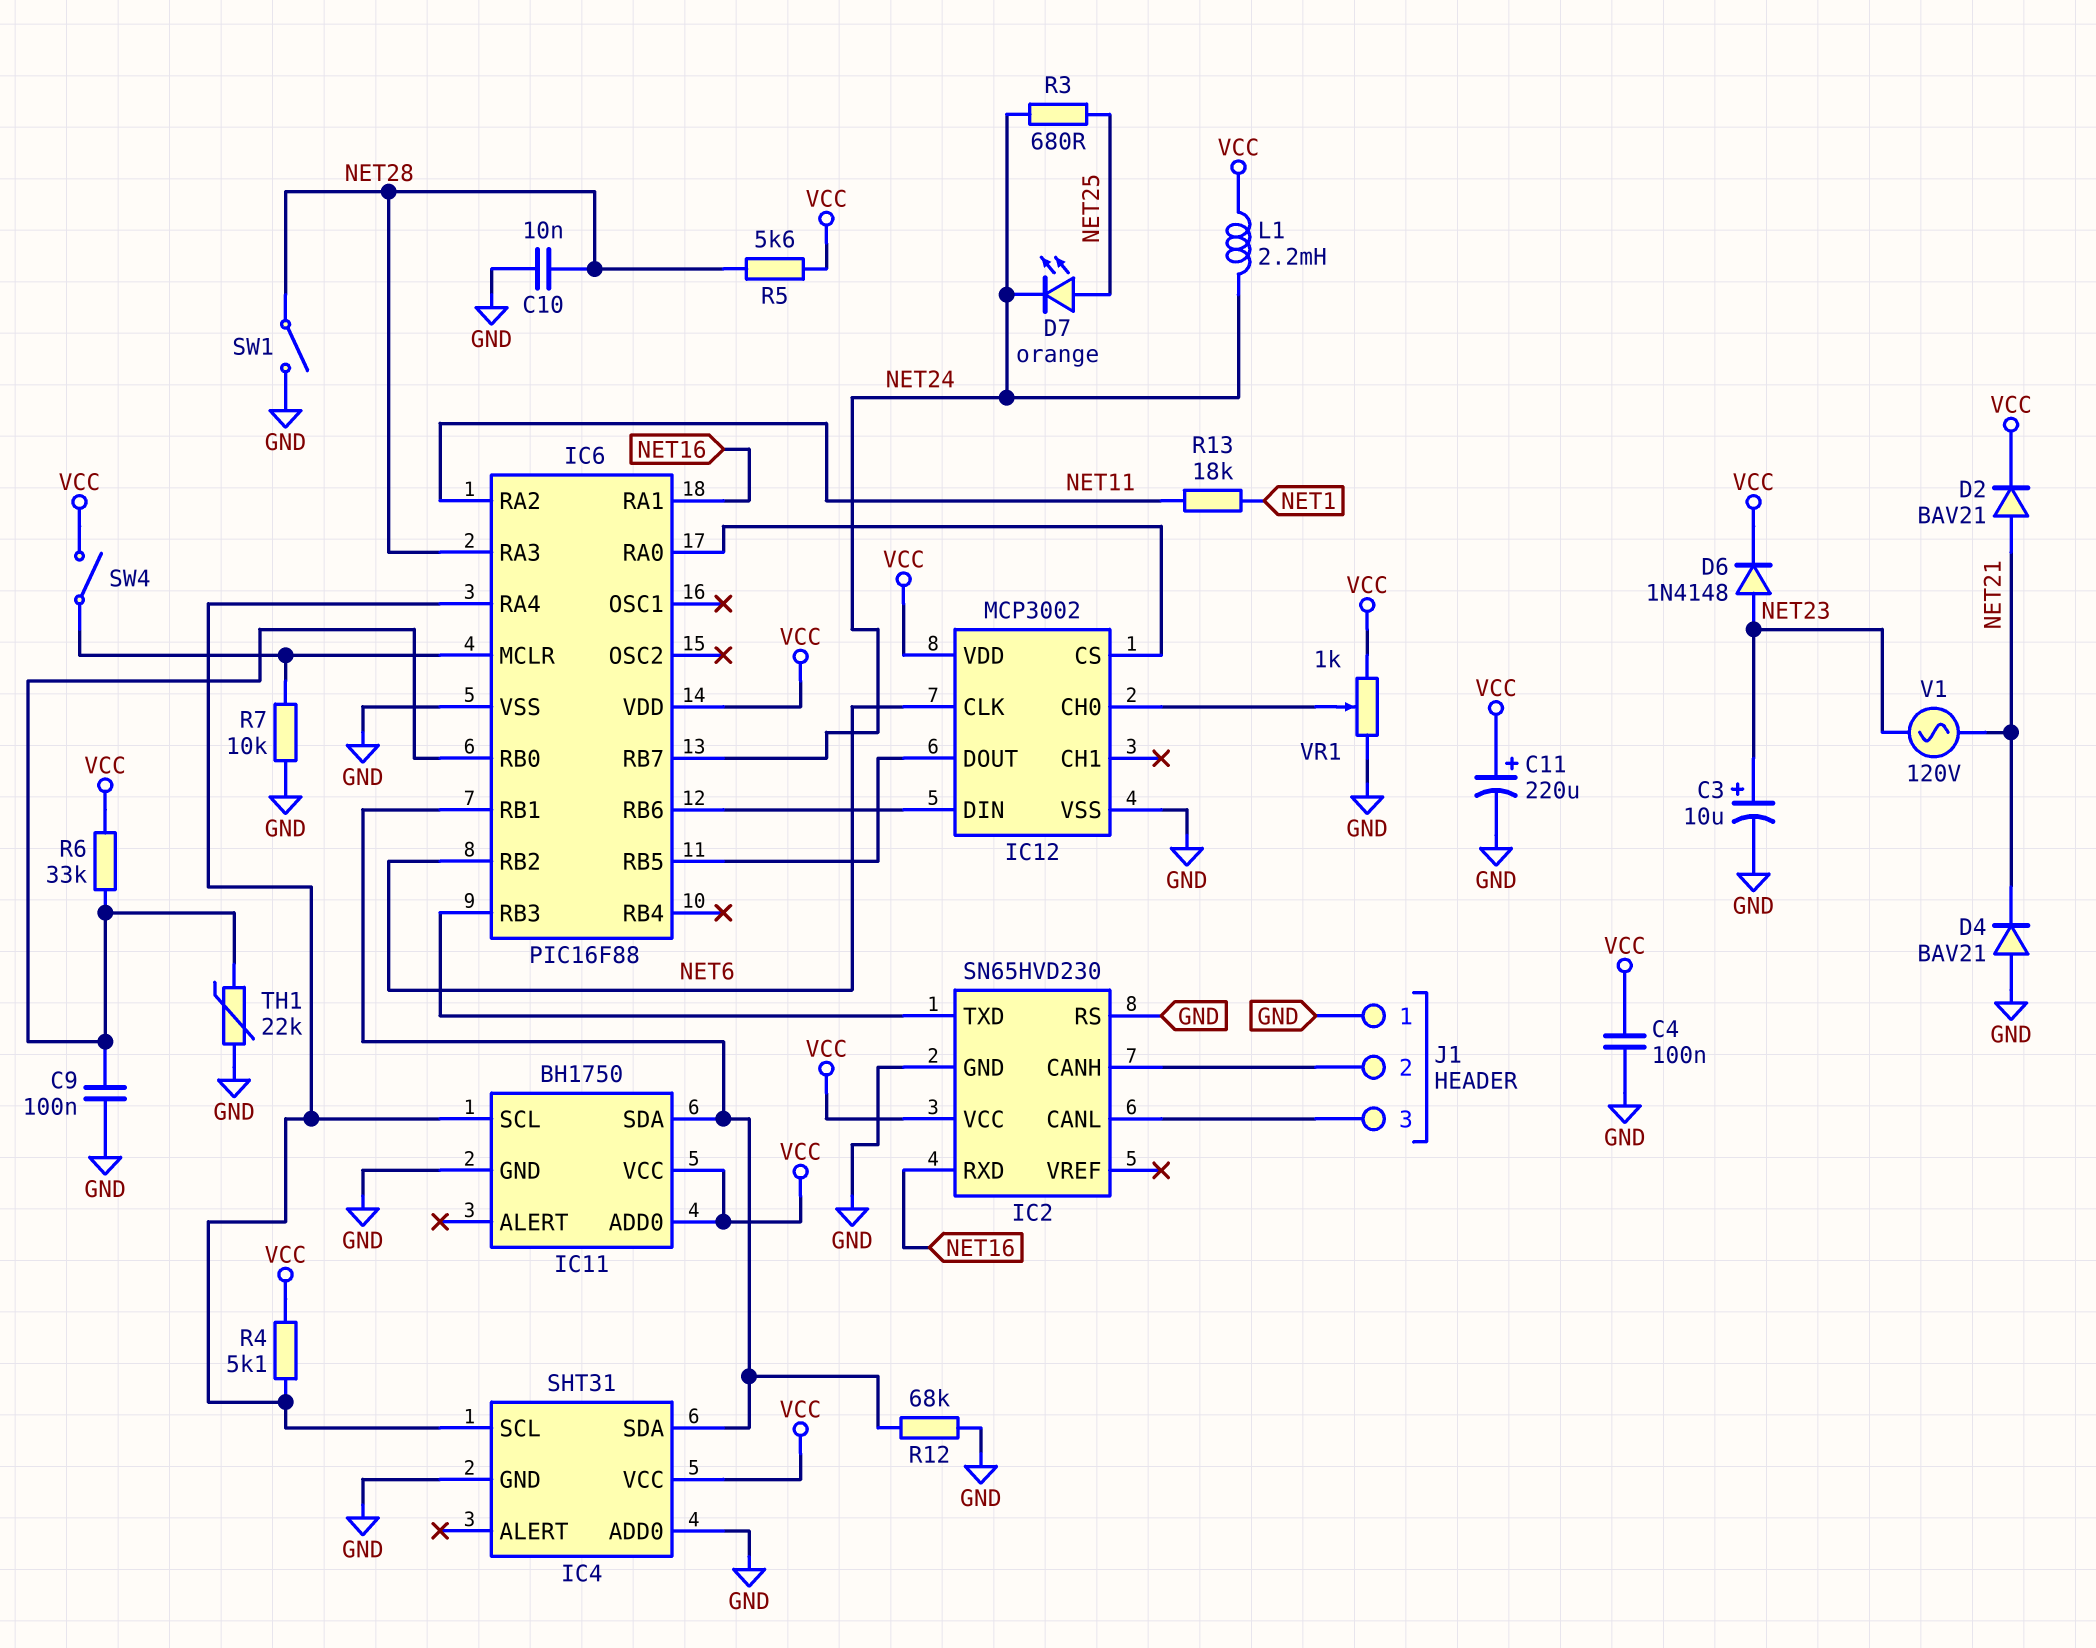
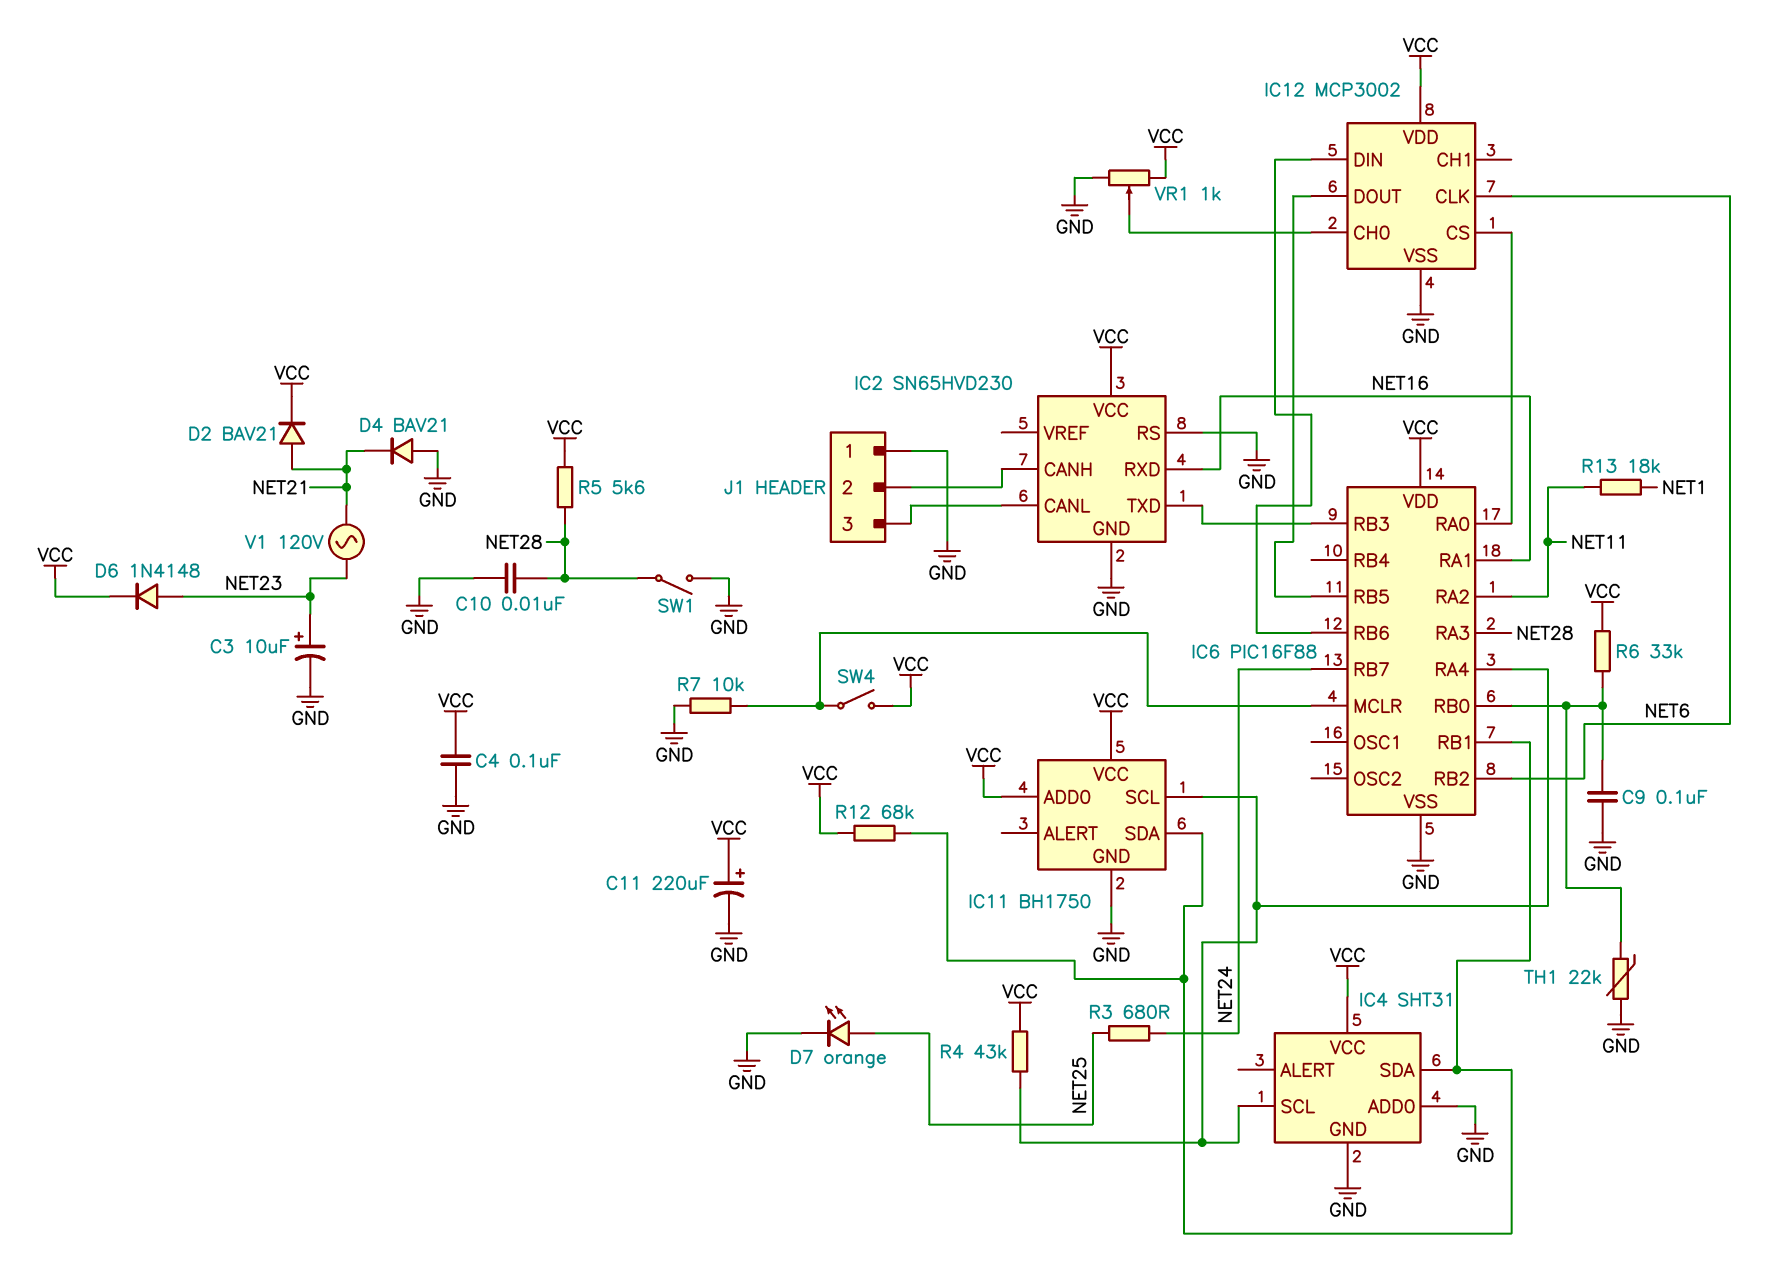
D7: LED orange (A NET25, K NET24) -> LED orange (A NET25, K GND)
L1: 2.2mH (NET24, VCC) -> none
R4: 5.1k (IC4/SCL, VCC) -> 43k (IC4/SCL, VCC)
R12: 68k (GND, IC4/SDA) -> 68k (IC4/SDA, VCC)

